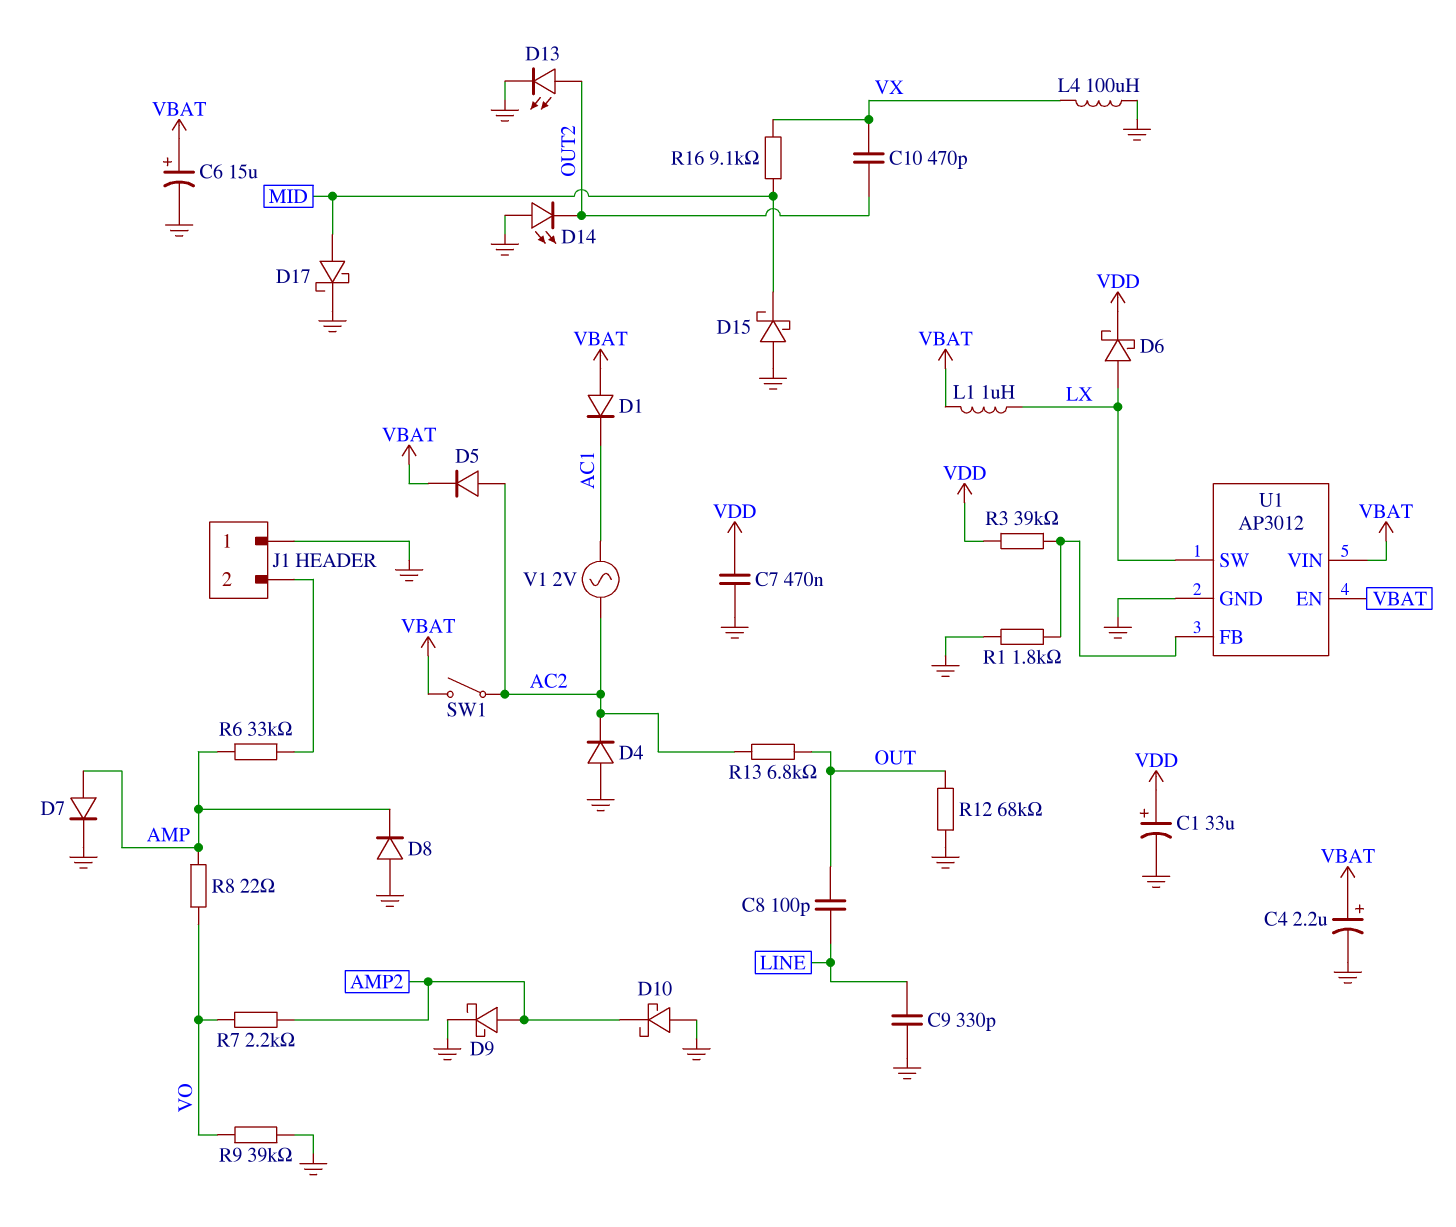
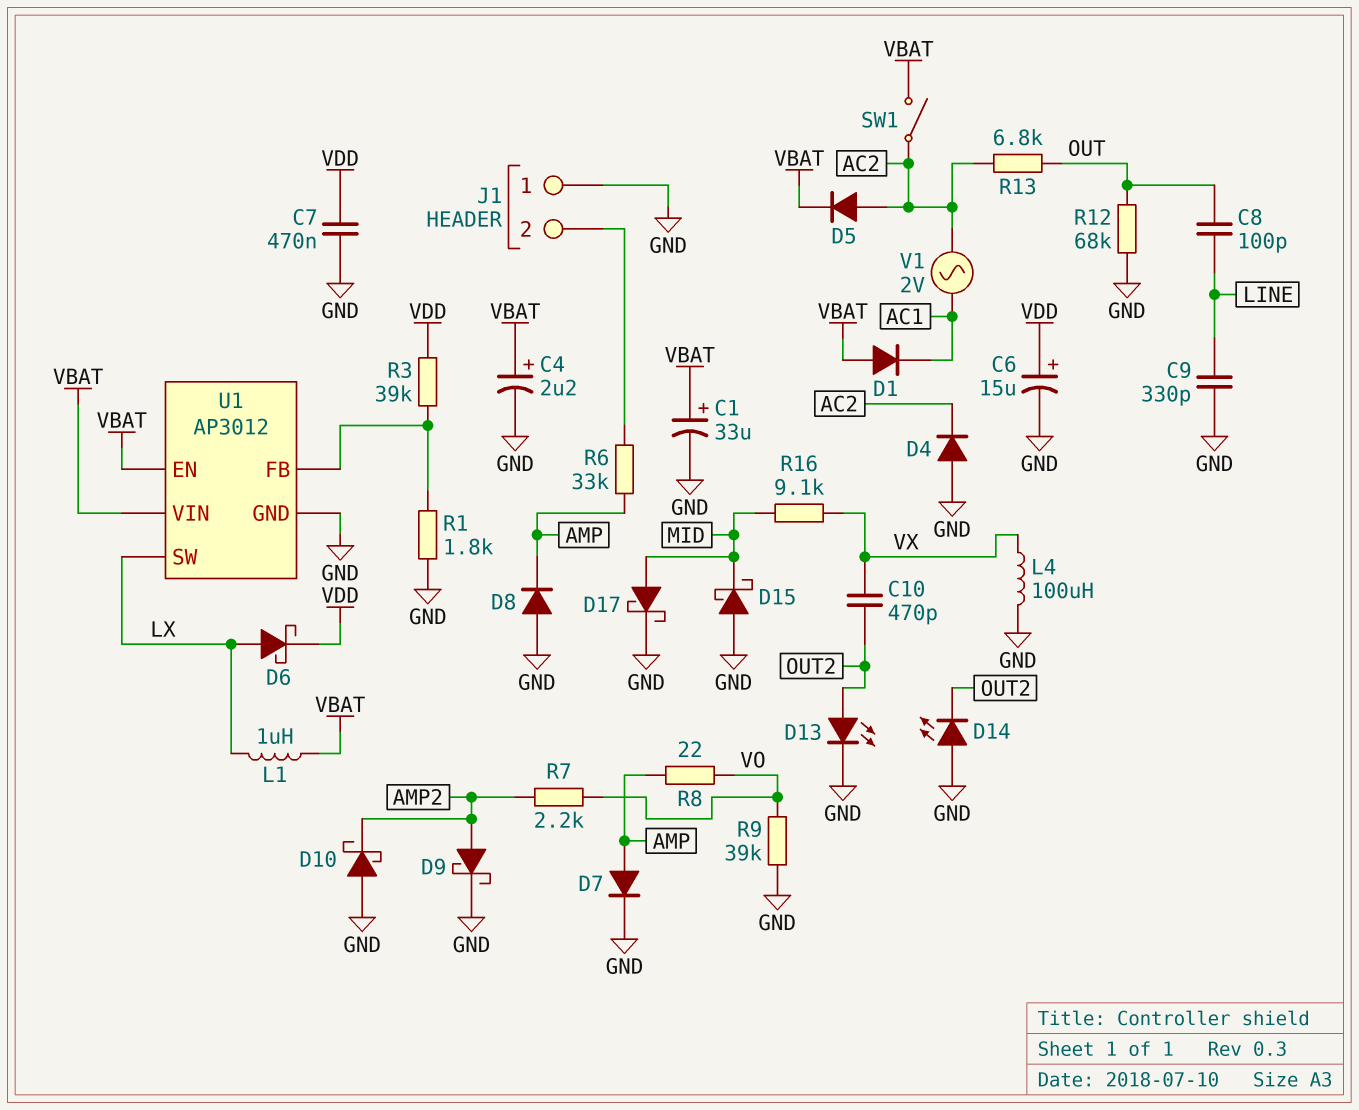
C1: 33uF (plus VDD, minus GND) -> 33uF (plus VBAT, minus GND)
C6: 15uF (plus VBAT, minus GND) -> 15uF (plus VDD, minus GND)

